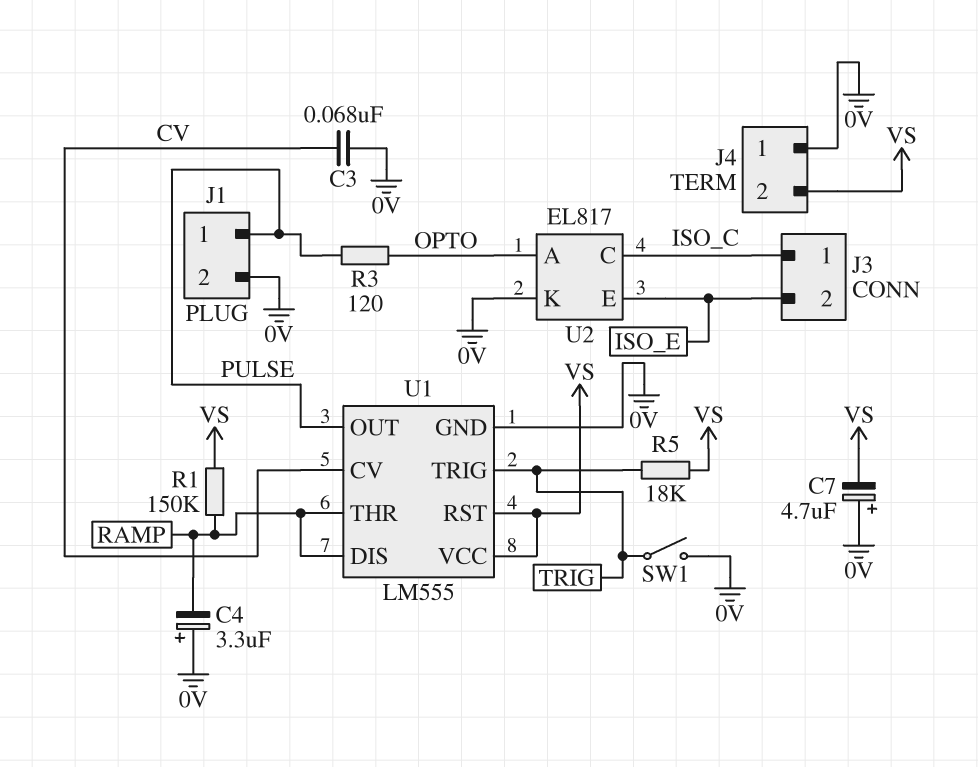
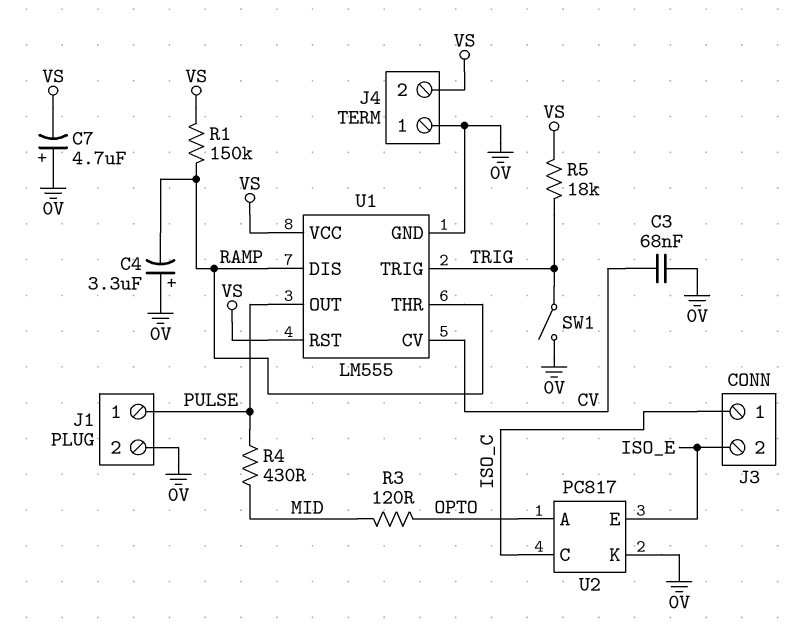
R3: 120 (OPTO, PULSE) -> 120 (MID, OPTO)
R4: none -> 430 (MID, PULSE)
U2: EL817 -> PC817

